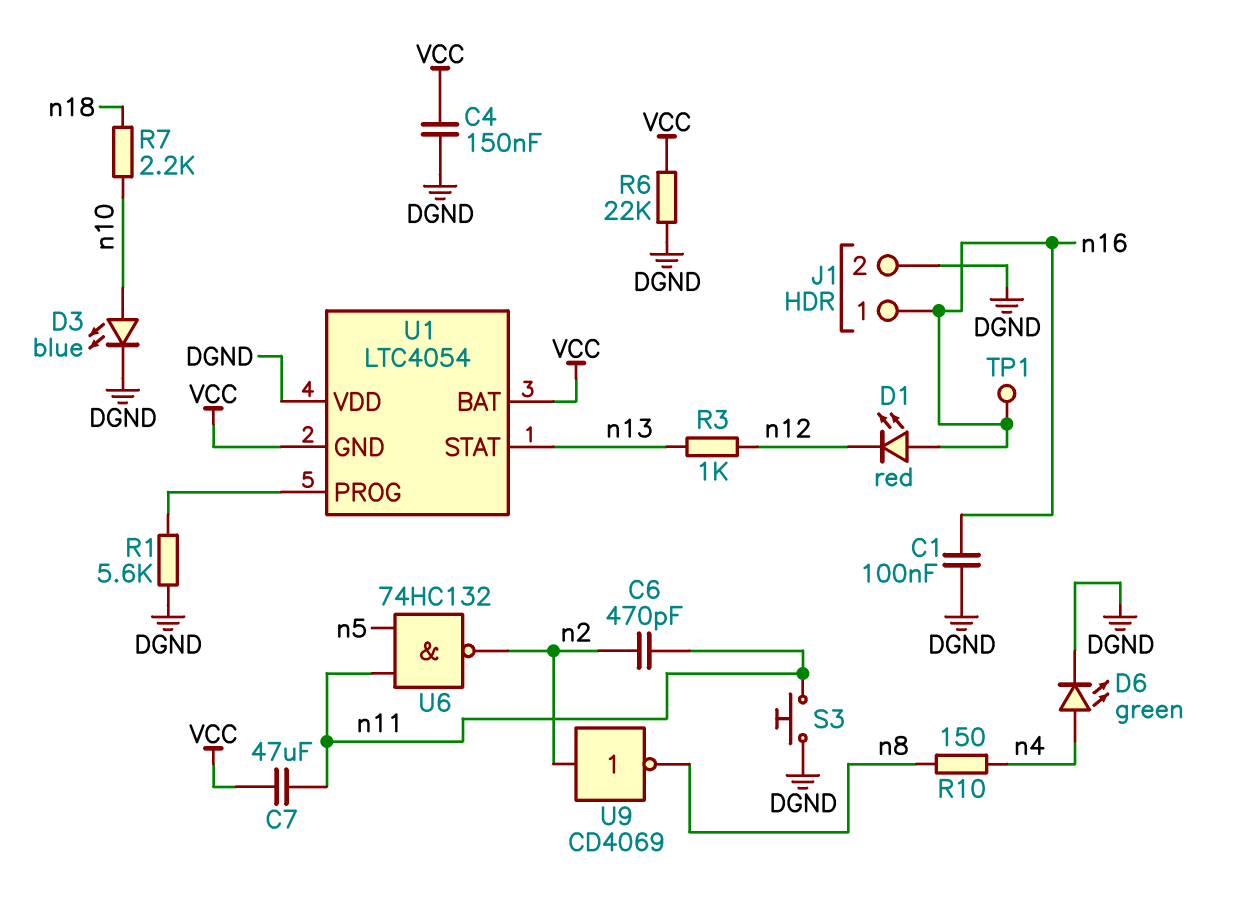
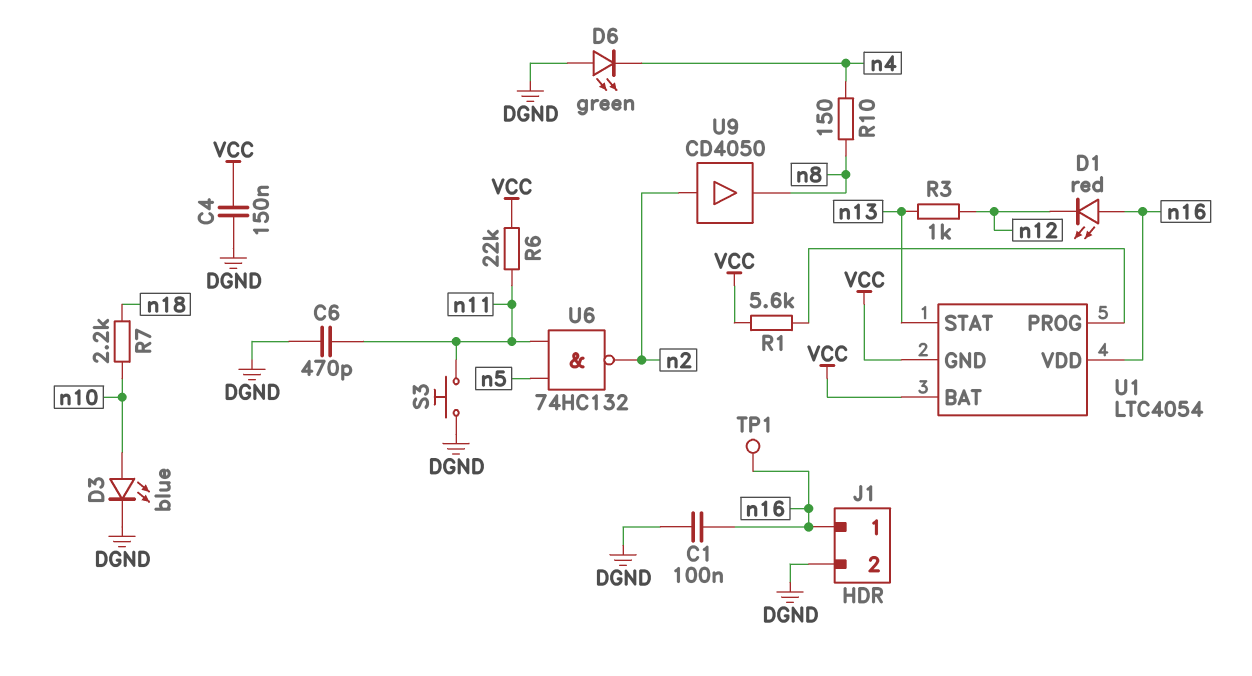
C6: 470pF (n2, n11) -> 470pF (DGND, n11)
C7: 47uF (VCC, n11) -> none
D6: LED green (A n4, K DGND) -> LED green (A DGND, K n4)
R1: 5.6k (DGND, U1/PROG) -> 5.6k (U1/PROG, VCC)
R6: 22k (DGND, VCC) -> 22k (VCC, n11)
U1 pin VDD: DGND -> n16
U9: NOT CD4069 (in n2, out n8) -> buffer CD4050 (in n2, out n8)

